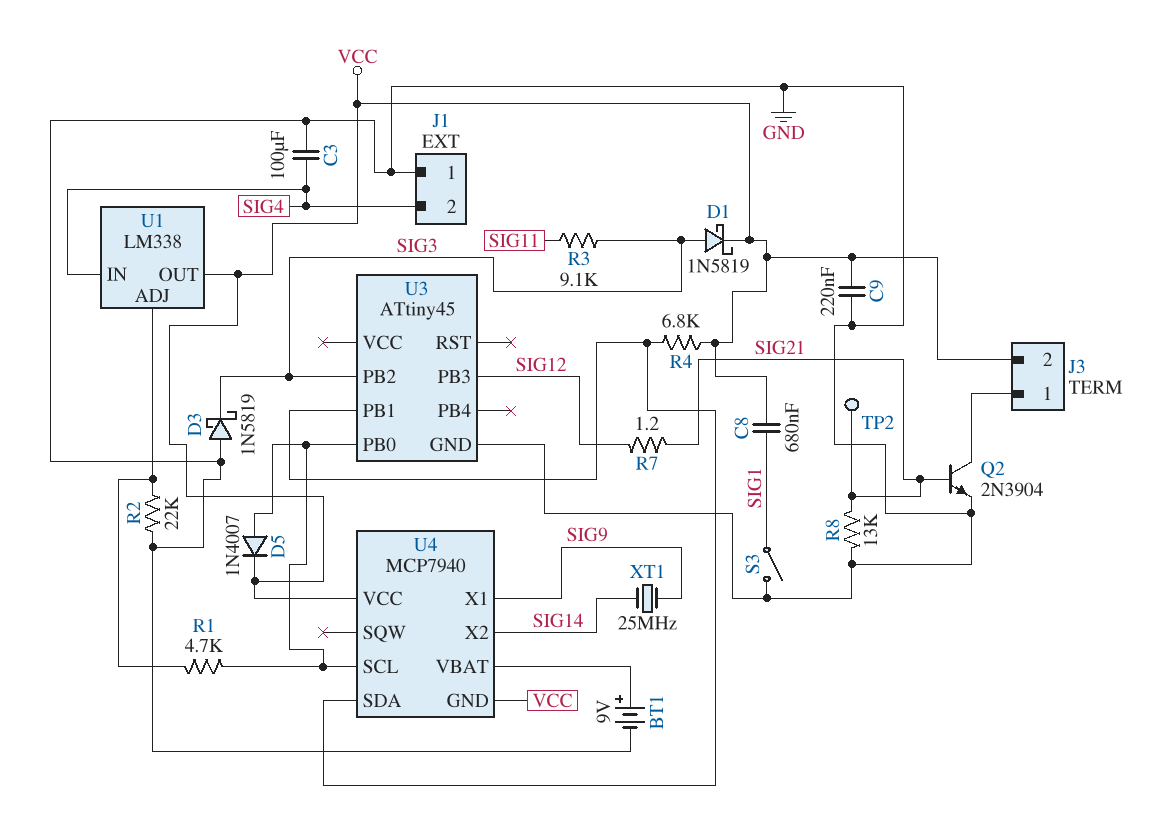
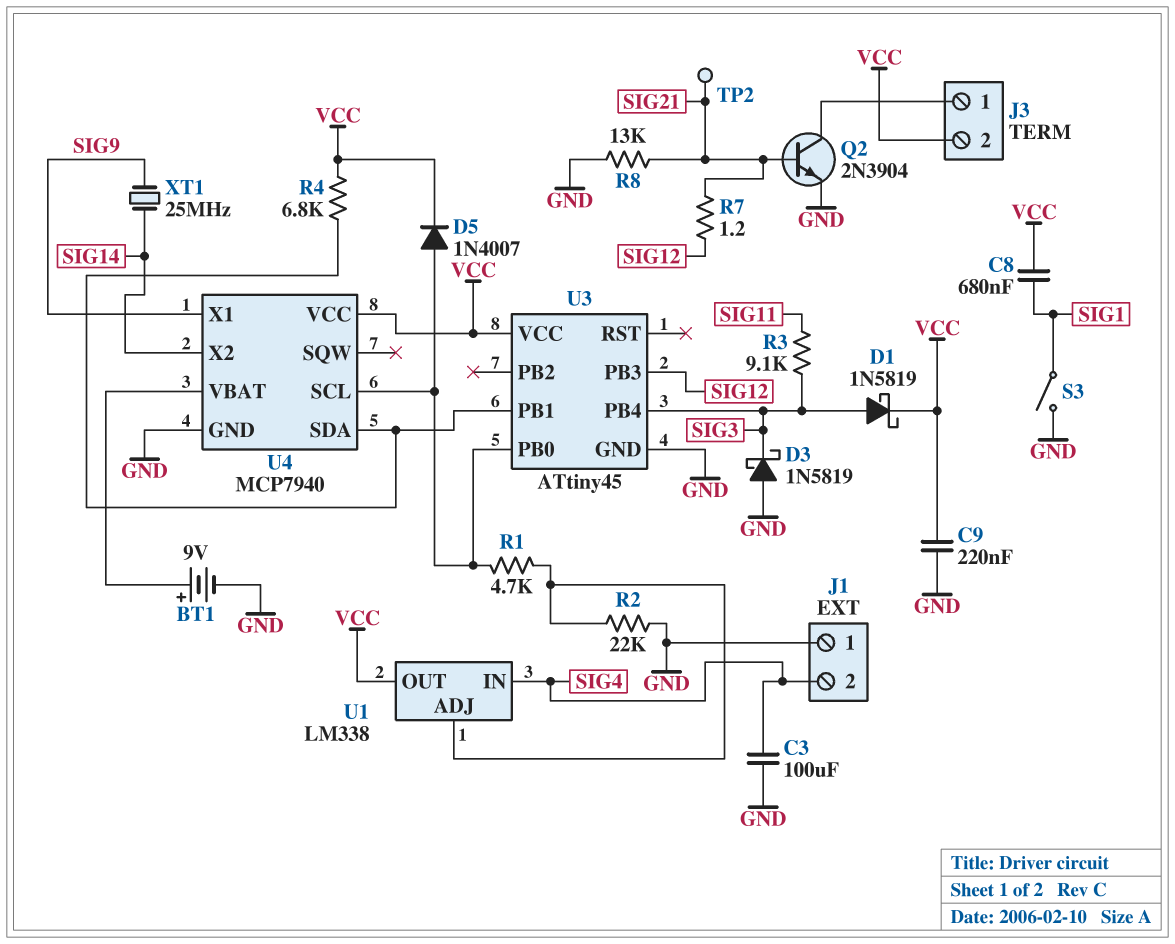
U3 pin PB2: SIG3 -> none
U3 pin PB4: none -> SIG3
U3 pin VCC: none -> VCC
U4 pin GND: VCC -> GND

